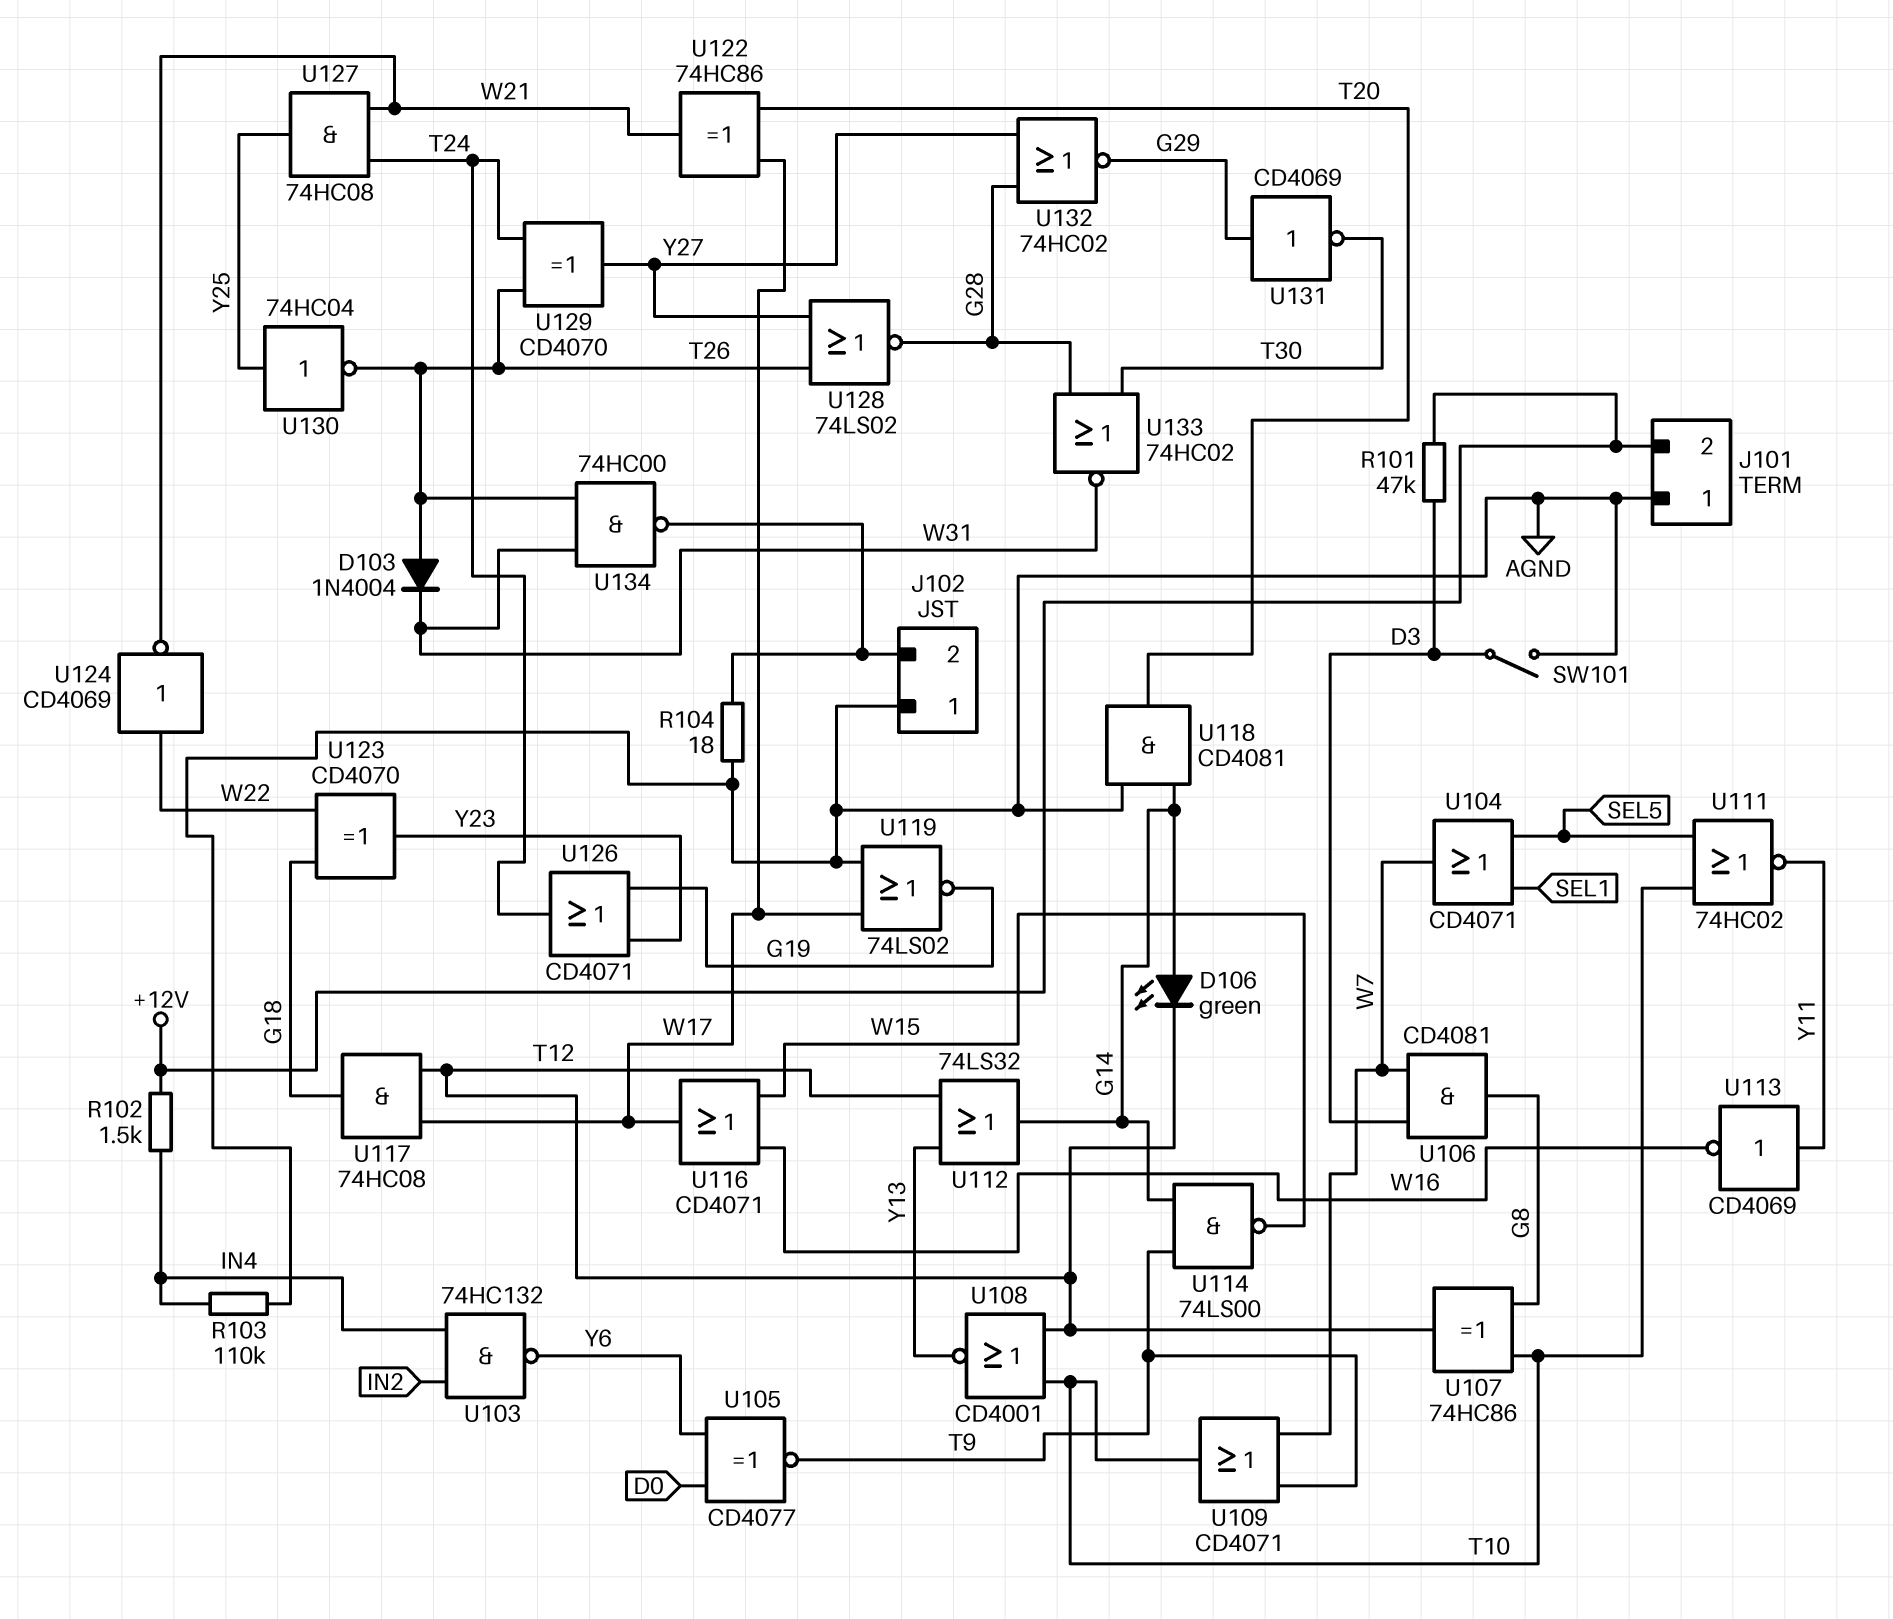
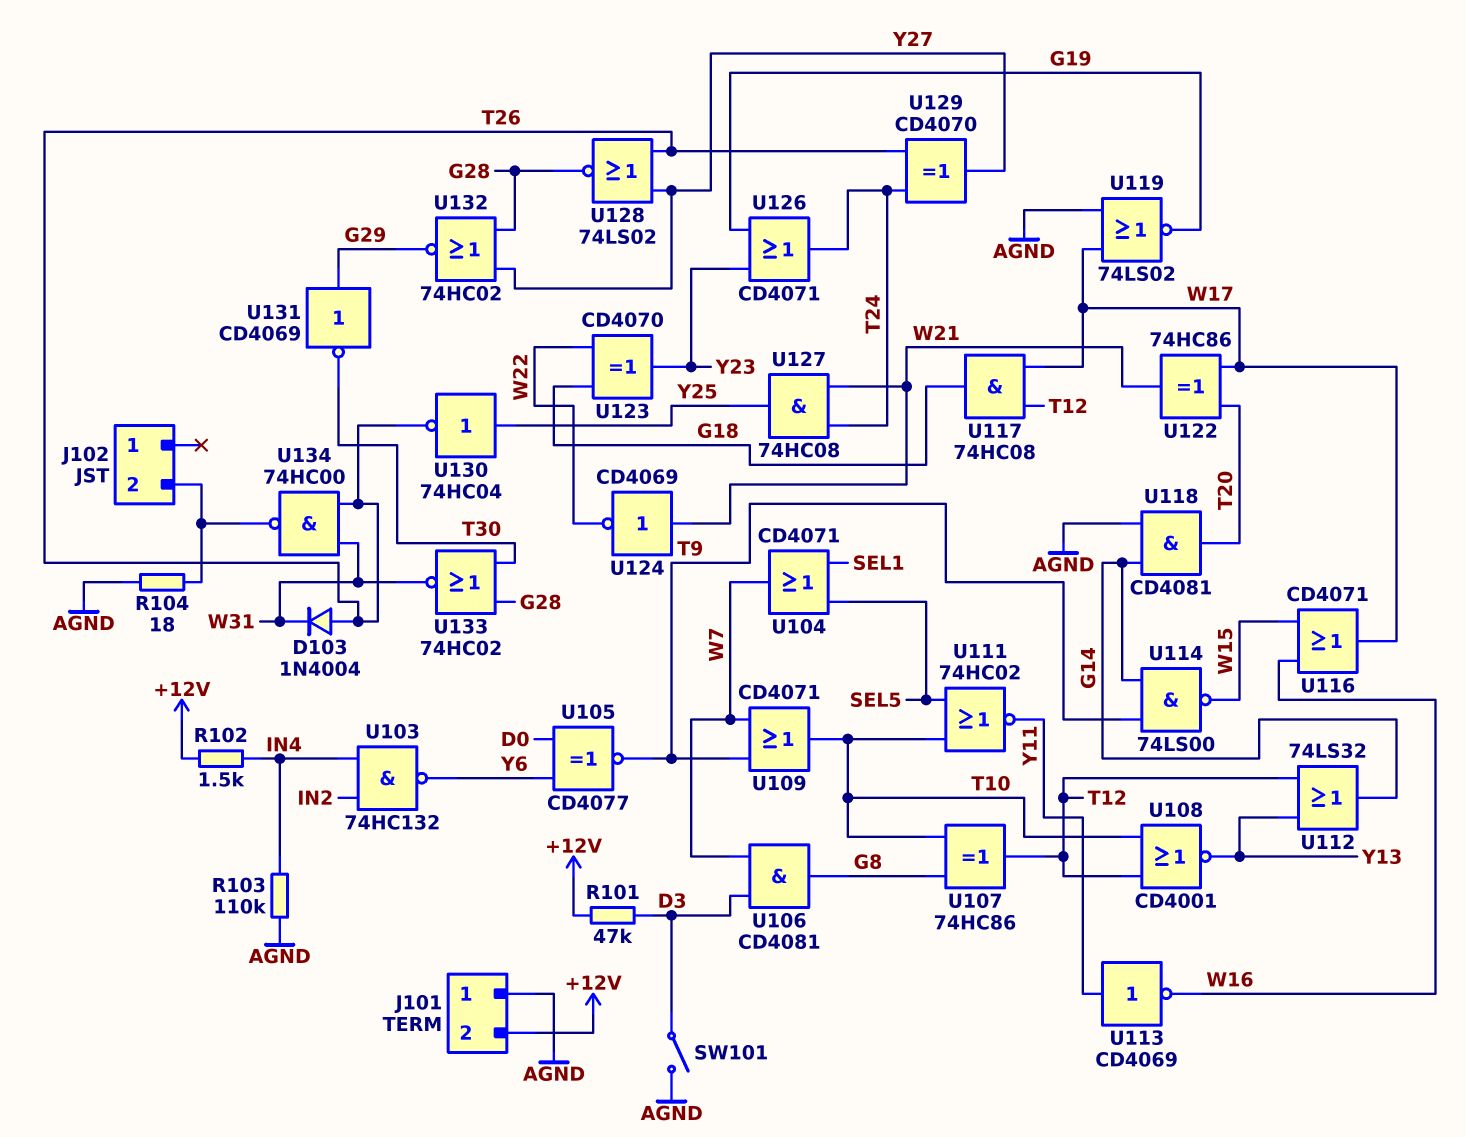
D106: LED green (A G14, K T12) -> none
J102 pin 1: AGND -> none
U124: NOT CD4069 (in W22, out W21) -> NOT CD4069 (in W21, out W22)

